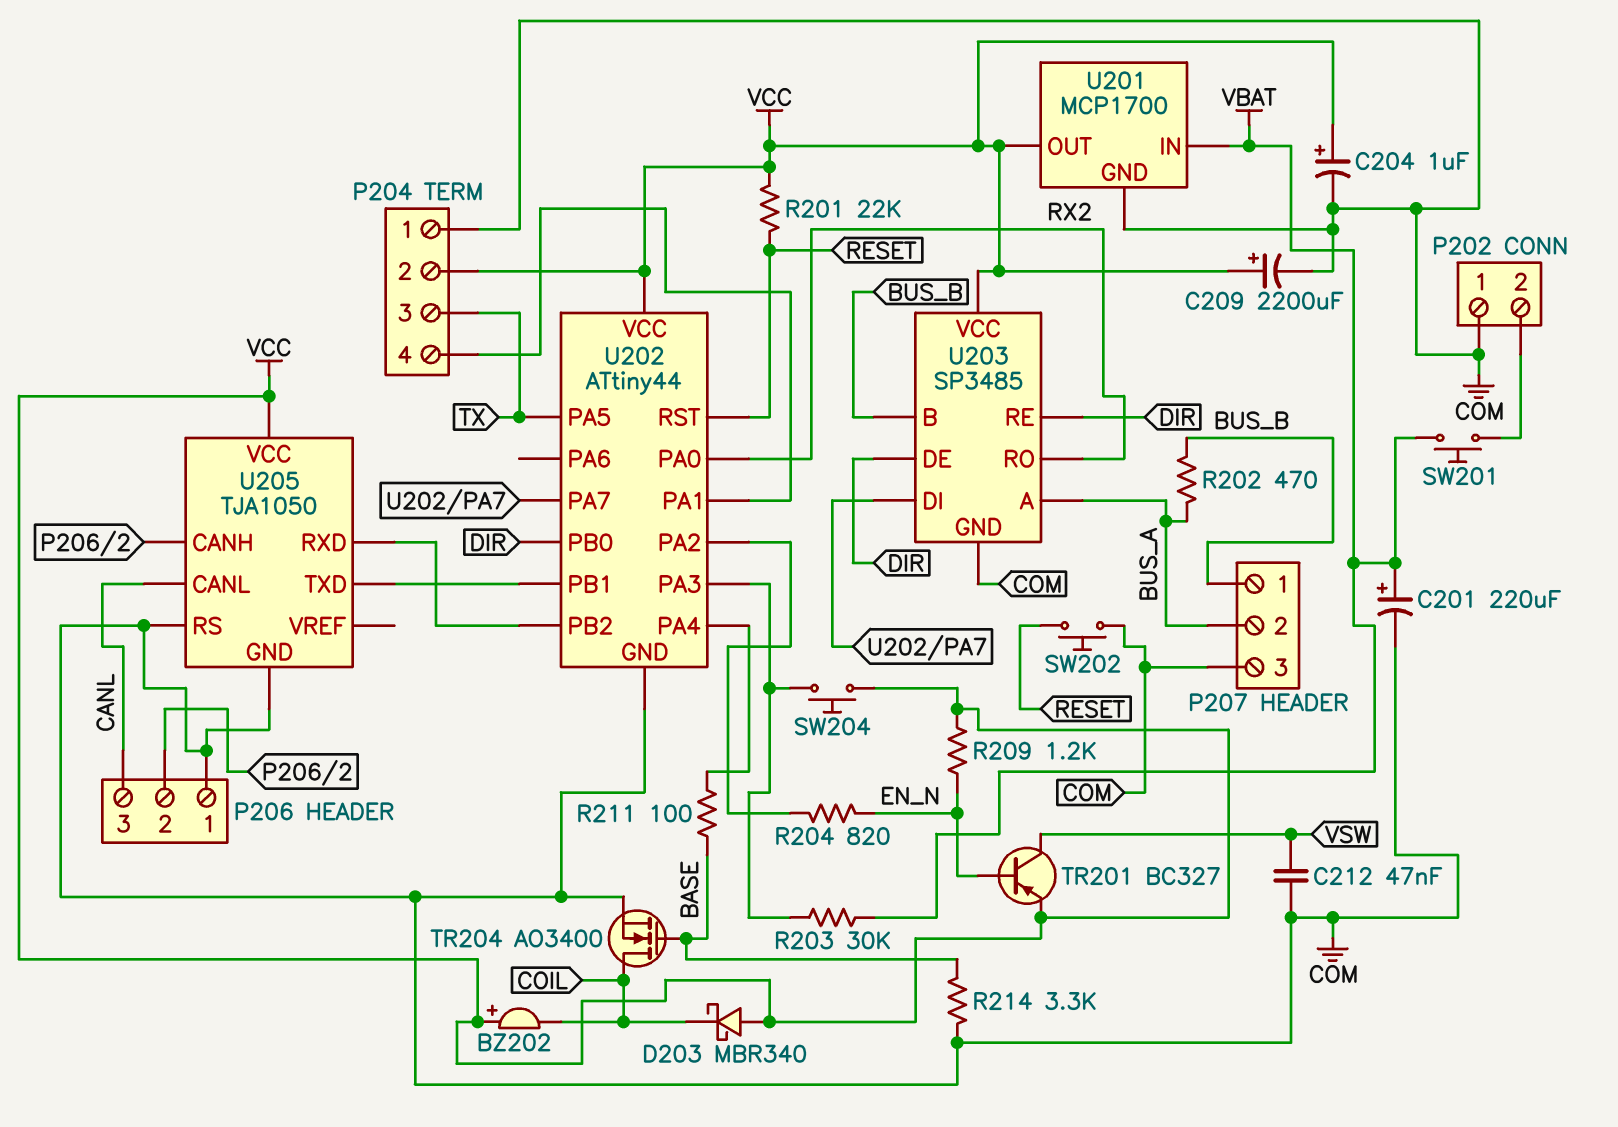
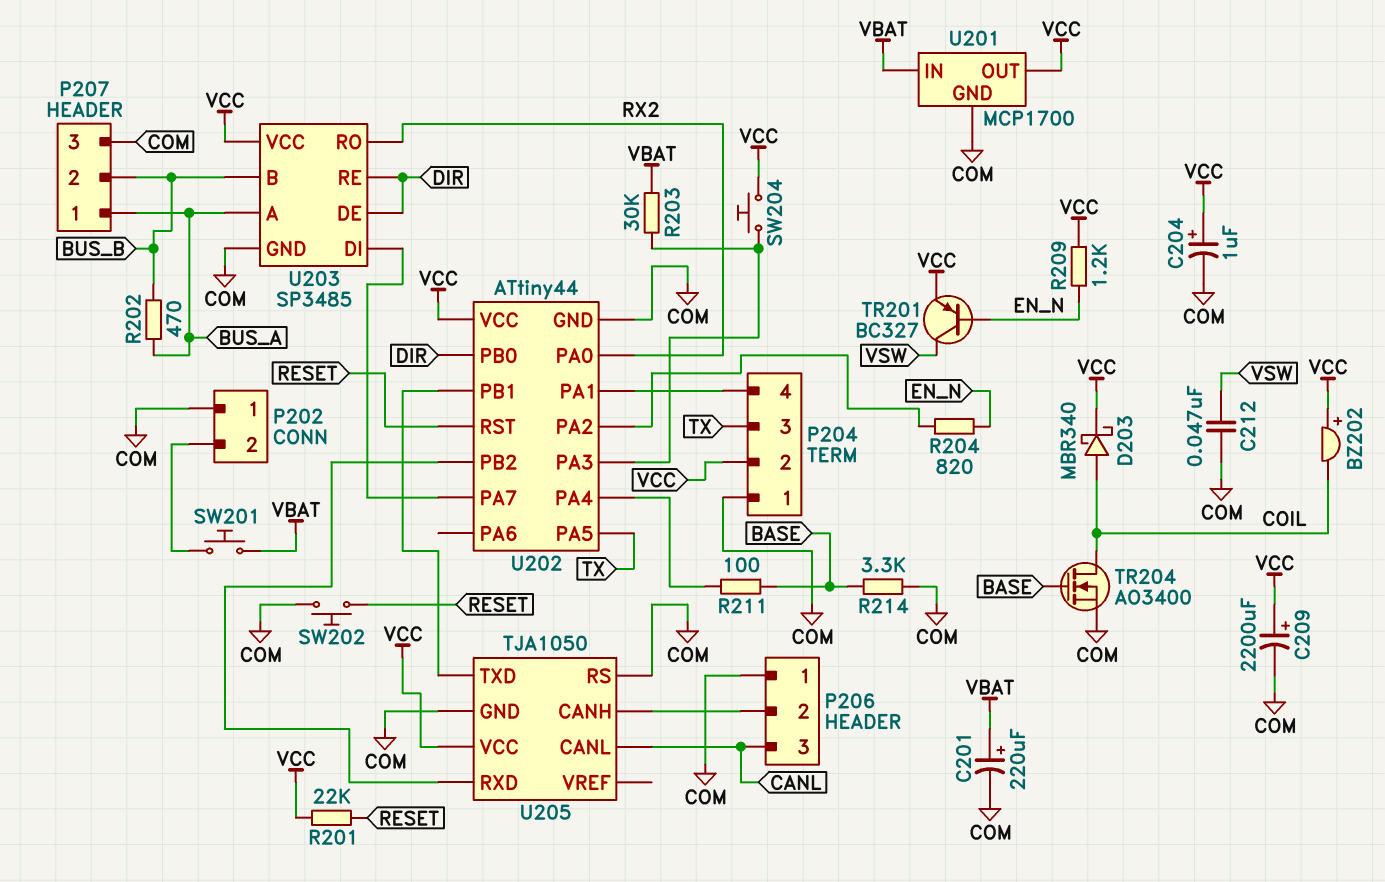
D203: schottky MBR340 (A VCC, K COIL) -> schottky MBR340 (A COIL, K VCC)
P207 pin 1: BUS_B -> BUS_A
P207 pin 2: BUS_A -> BUS_B

